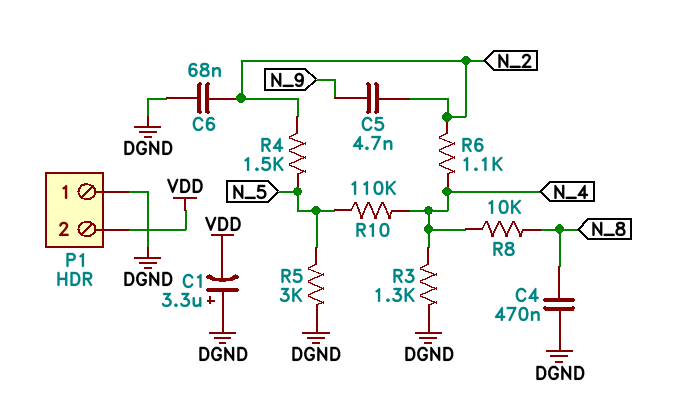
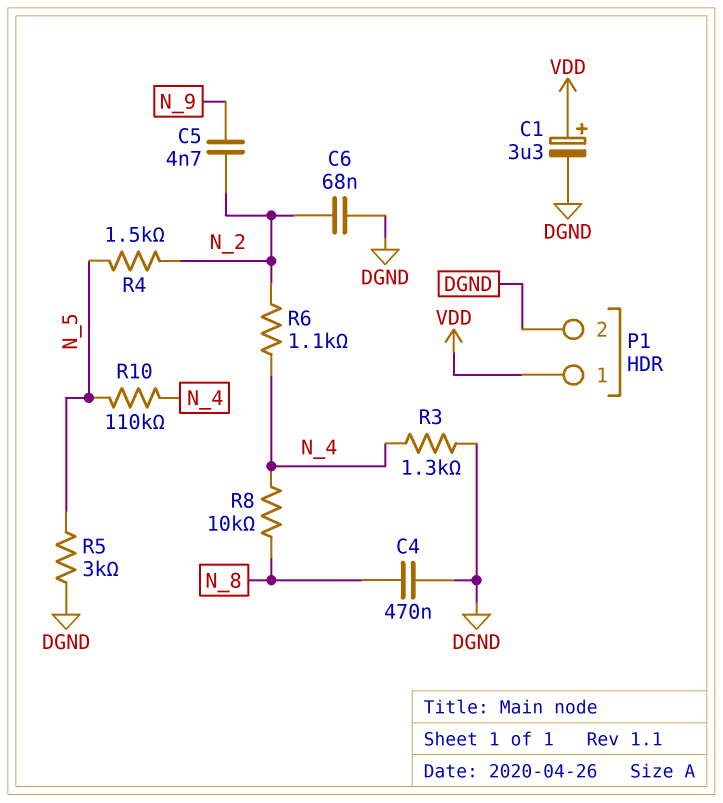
C1: 3.3uF (plus DGND, minus VDD) -> 3.3uF (plus VDD, minus DGND)
P1 pin 1: DGND -> VDD
P1 pin 2: VDD -> DGND

